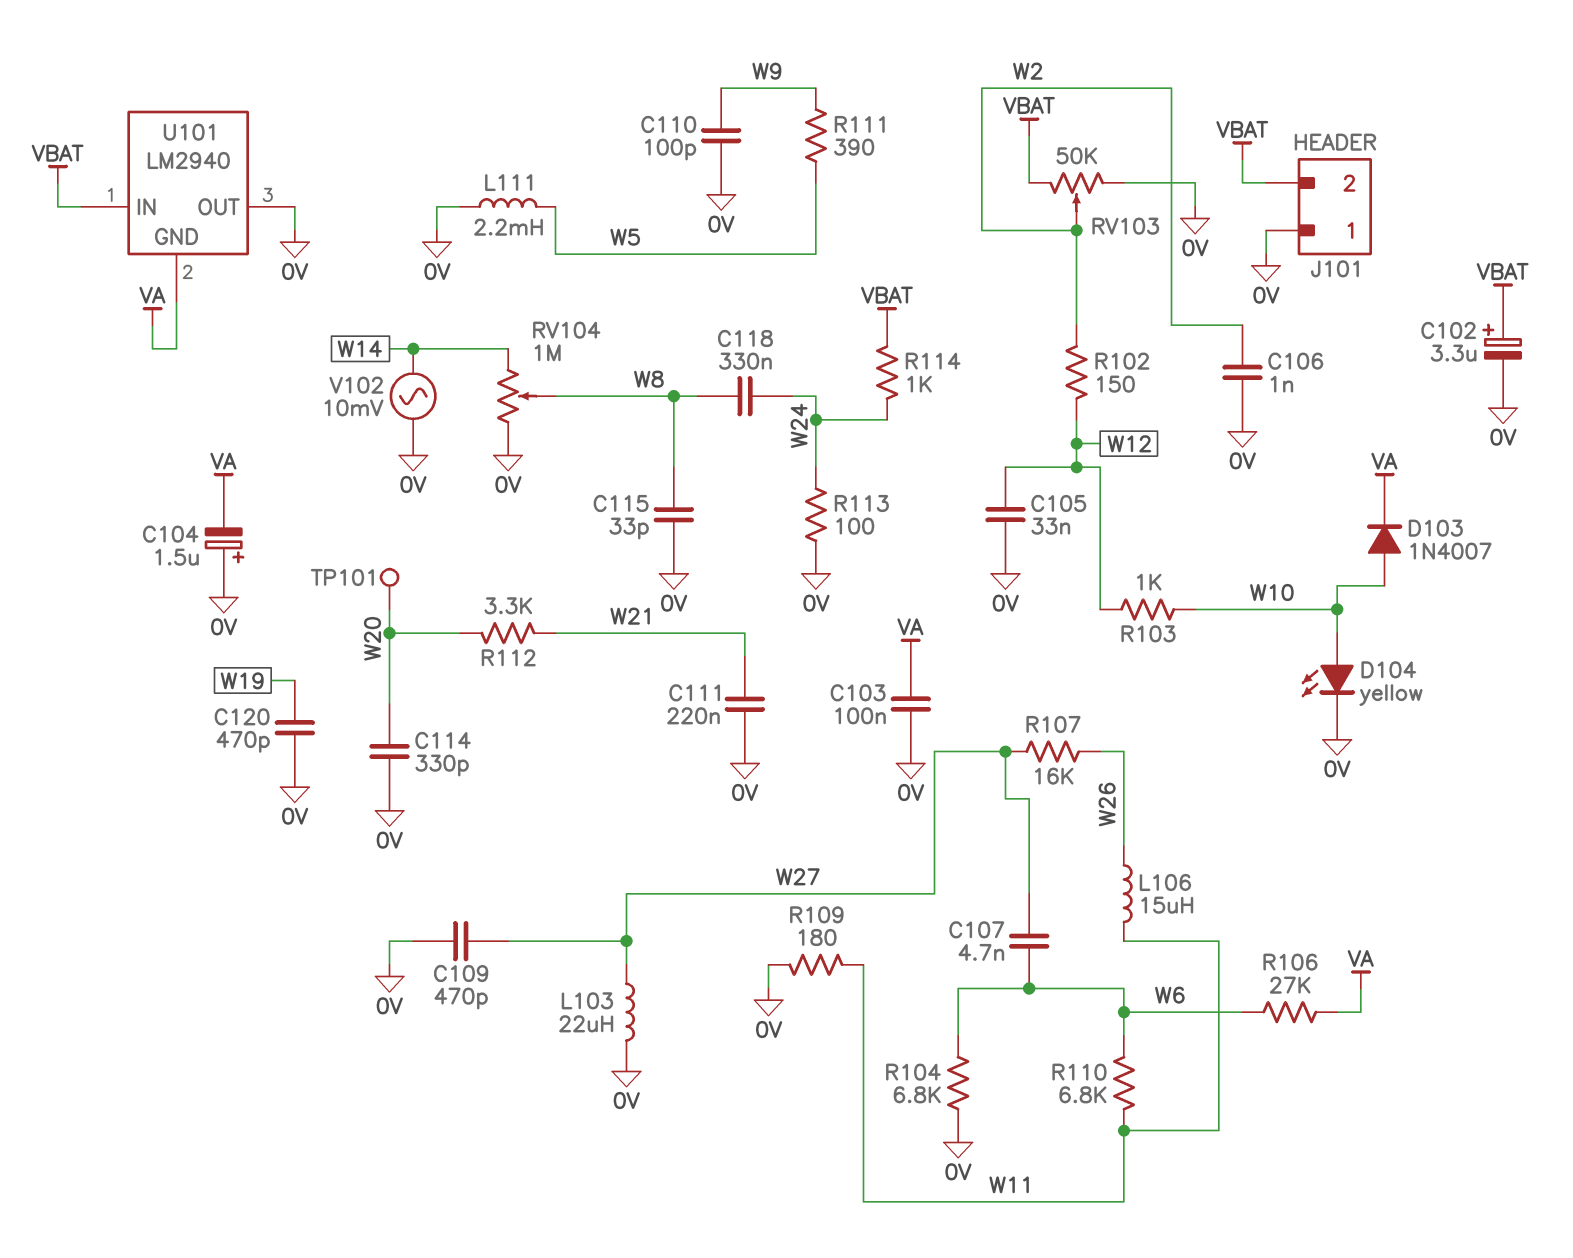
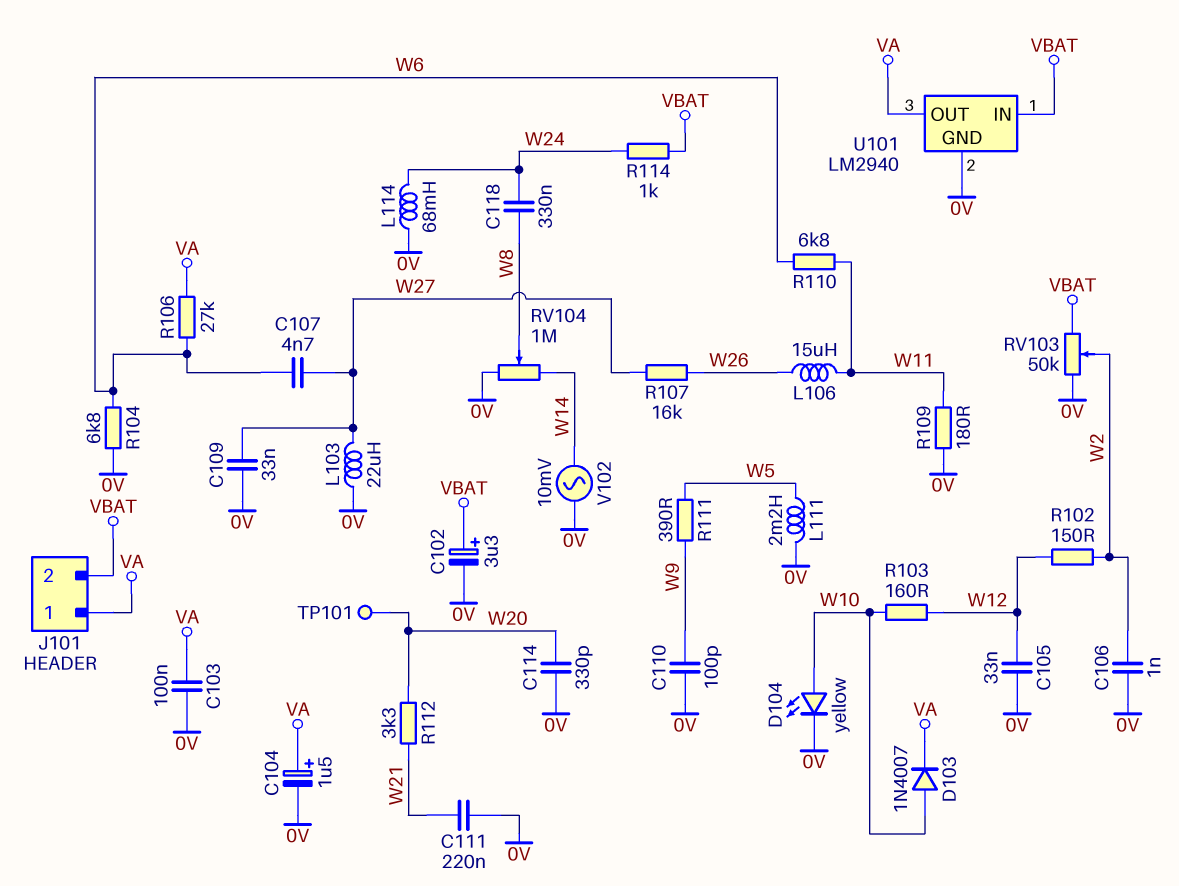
C104: 1.5uF (plus 0V, minus VA) -> 1.5uF (plus VA, minus 0V)
C109: 470pF (0V, W27) -> 33nF (0V, W27)
C115: 33pF (0V, W8) -> none
C120: 470pF (0V, W19) -> none
J101 pin 1: 0V -> VA
L114: none -> 68mH (0V, W24)
R103: 1k (W10, W12) -> 160 (W10, W12)
R113: 100 (0V, W24) -> none
U101 pin GND: VA -> 0V
U101 pin OUT: 0V -> VA

